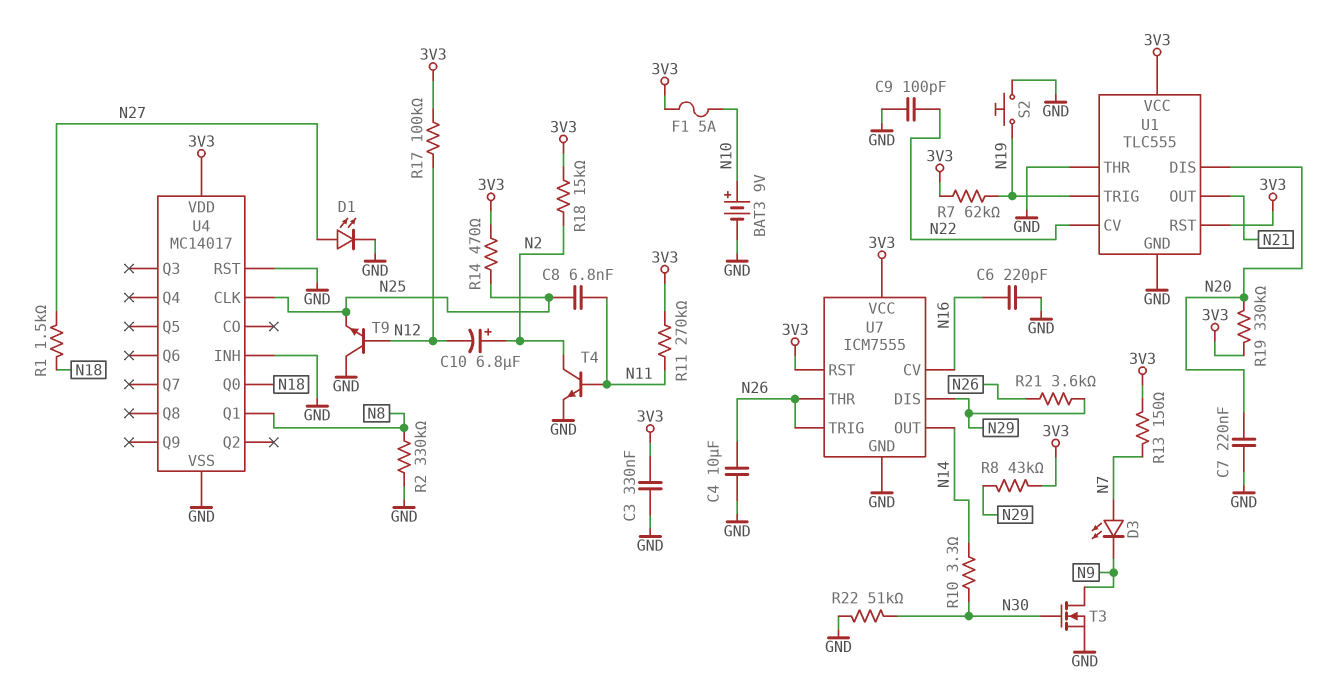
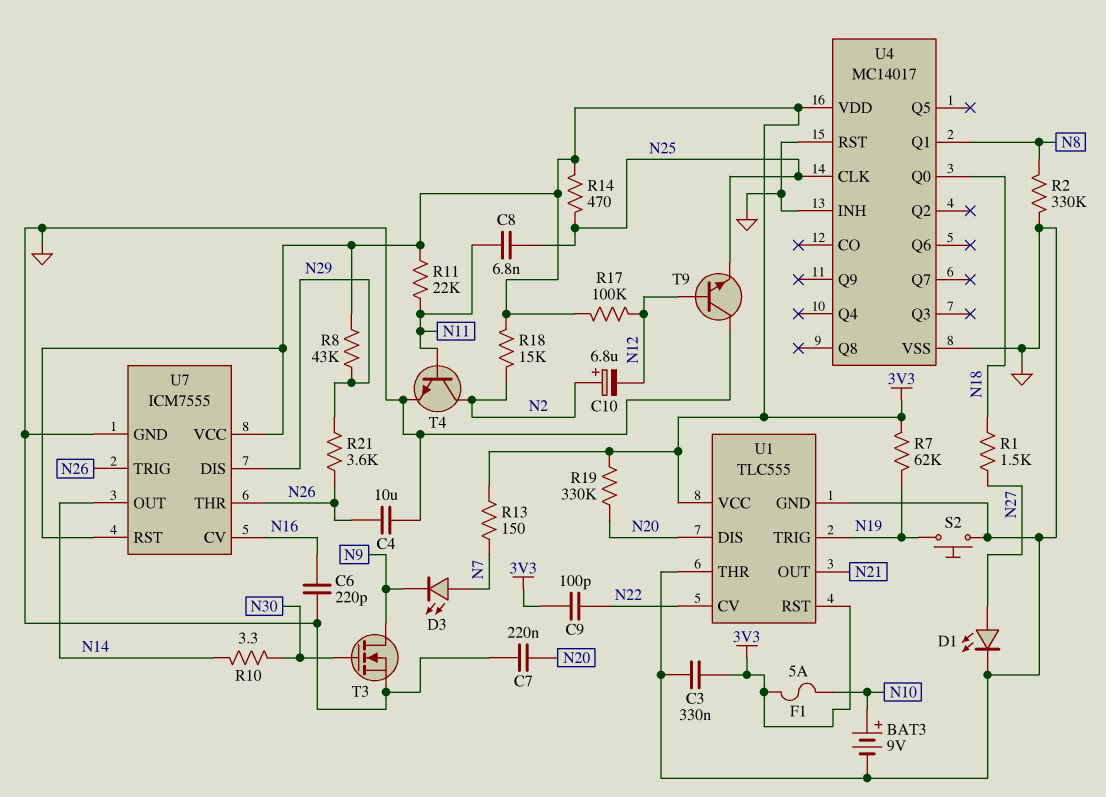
C9: 100pF (GND, N22) -> 100pF (3V3, N22)
R11: 270k (3V3, N11) -> 22k (3V3, N11)
R22: 51k (GND, N30) -> none

